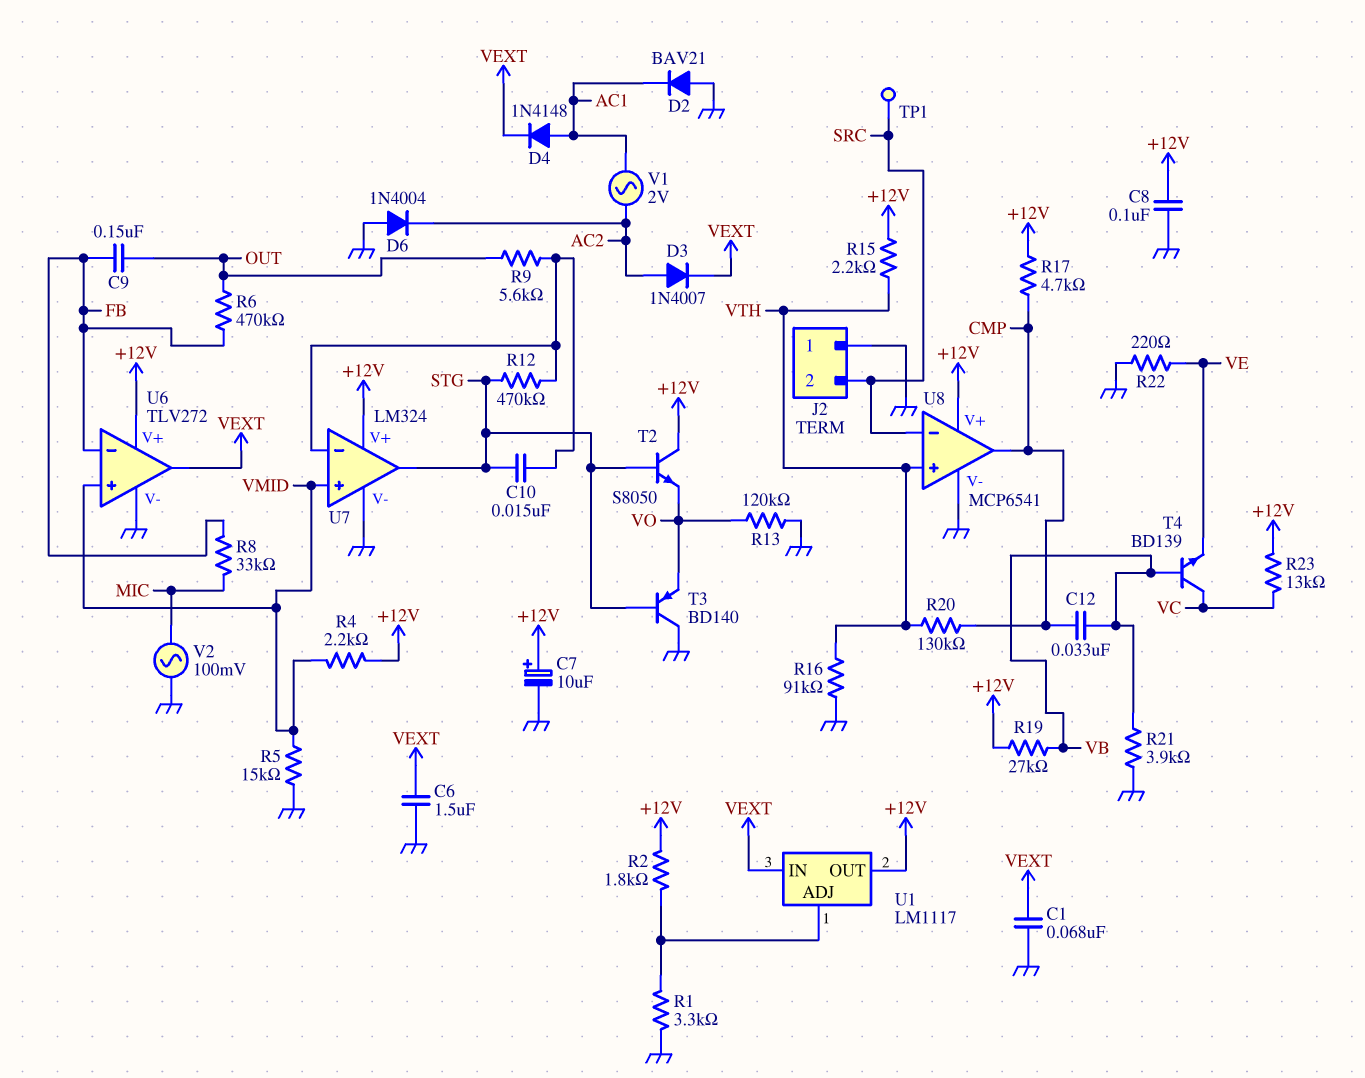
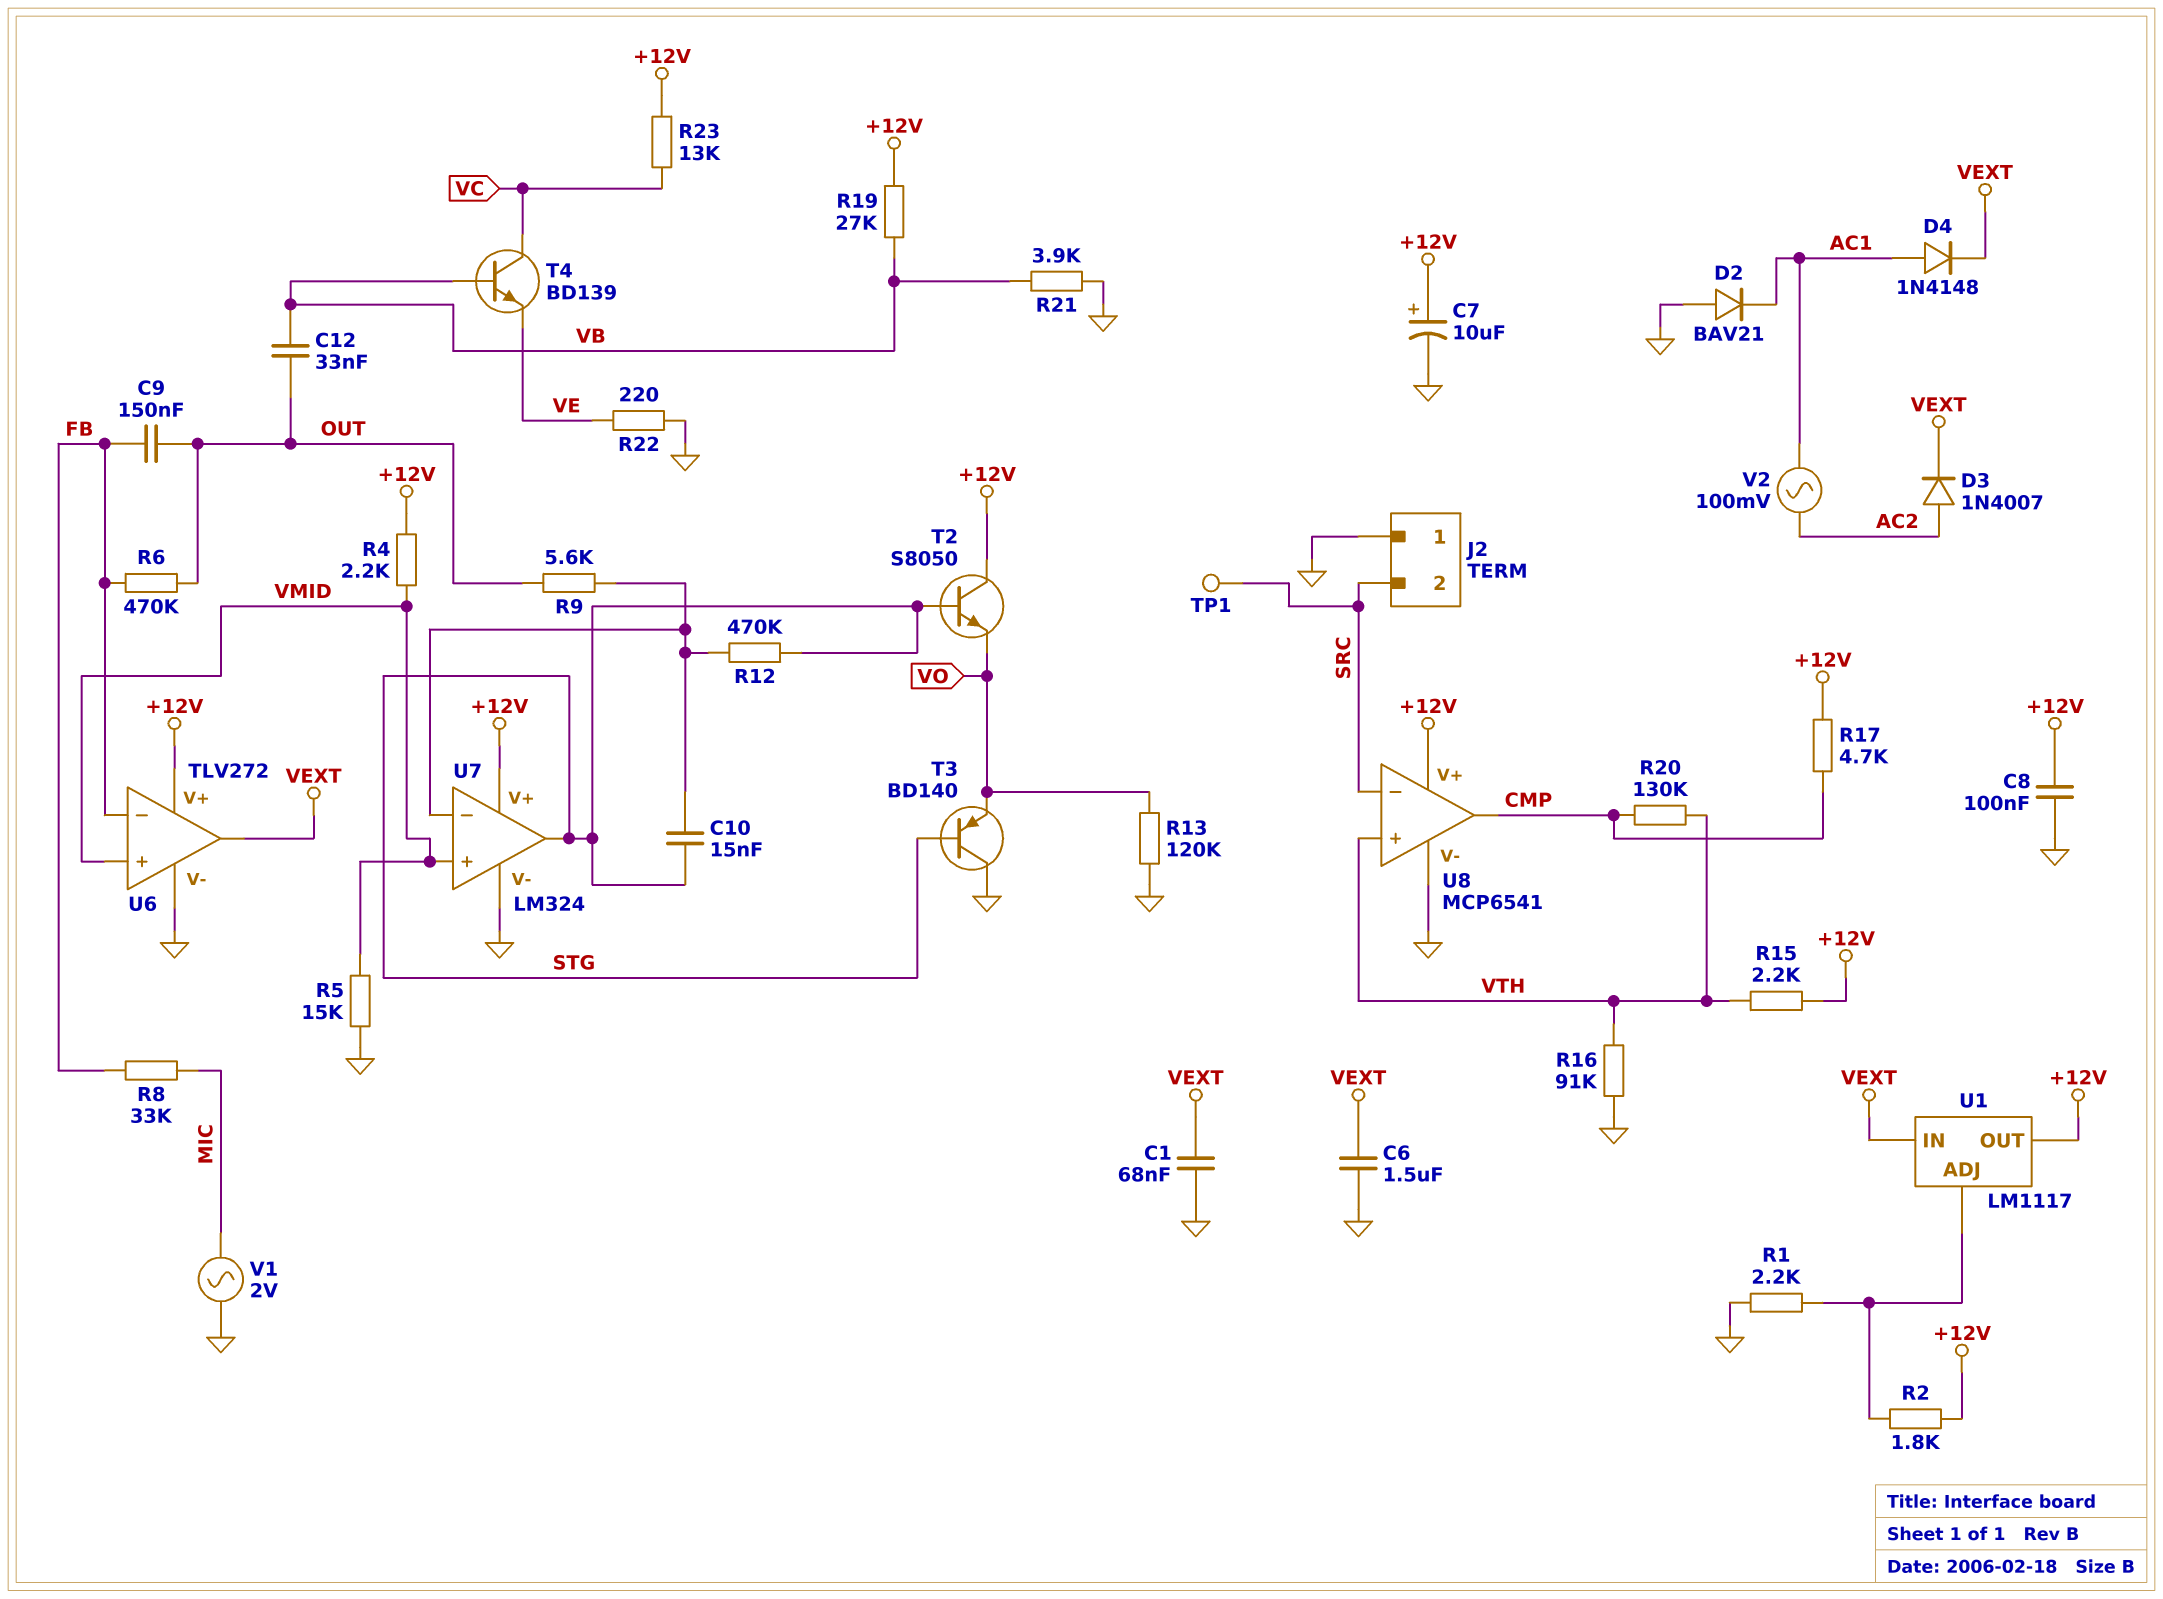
C12: 33nF (CMP, VB) -> 33nF (OUT, VB)
D6: diode 1N4004 (A GND, K AC2) -> none
R1: 3.3k (GND, U1/ADJ) -> 2.2k (GND, U1/ADJ)
V1: AC 2V (AC1, AC2) -> AC 2V (GND, MIC)
V2: AC 100mV (GND, MIC) -> AC 100mV (AC1, AC2)

